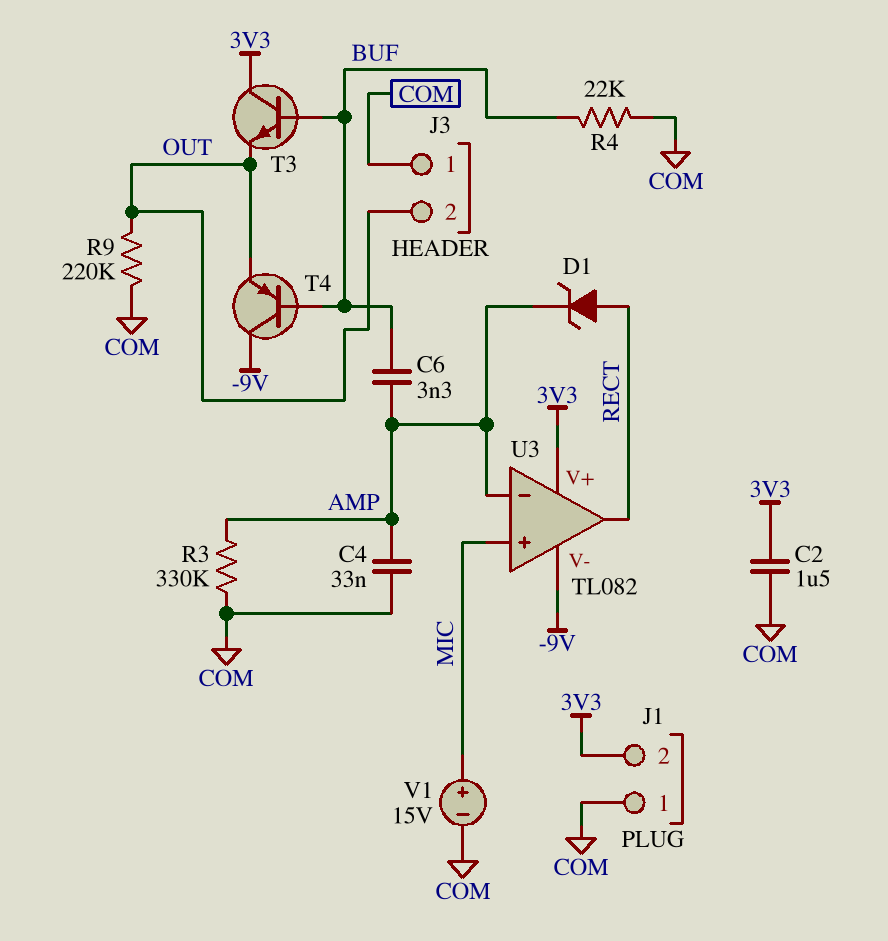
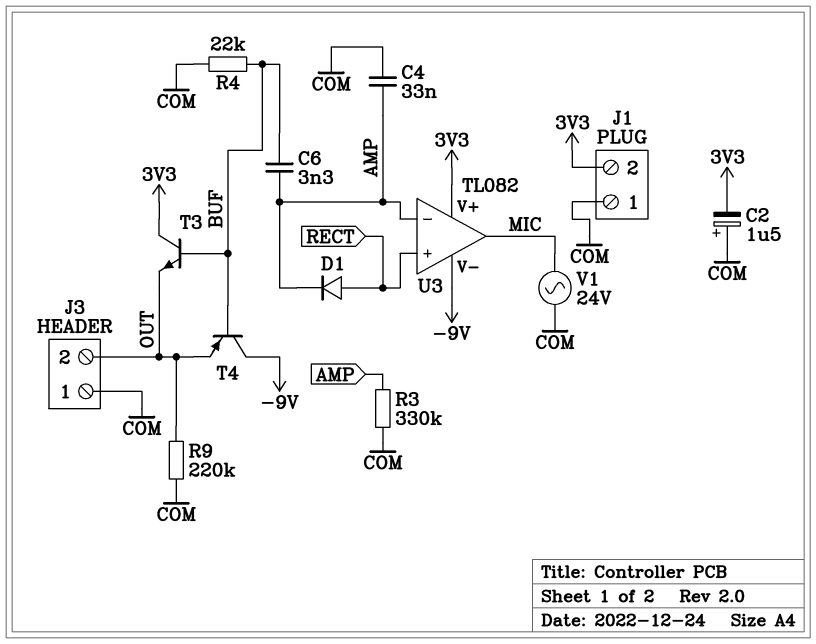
C2: 1.5uF (3V3, COM) -> 1.5uF (plus COM, minus 3V3)
D1: zener (A RECT, K AMP) -> diode (A RECT, K AMP)
U3 pin in+: MIC -> RECT
U3 pin out: RECT -> MIC
V1: 15V (plus MIC, minus COM) -> AC 24V (COM, MIC)

